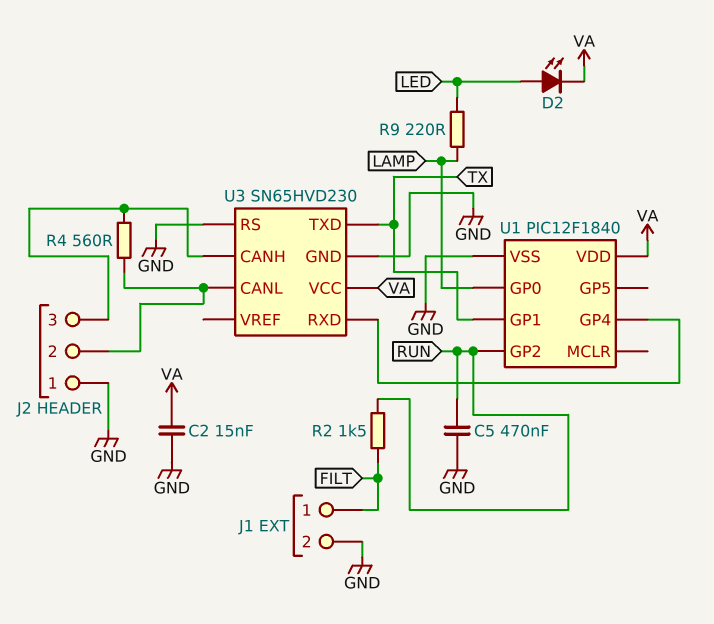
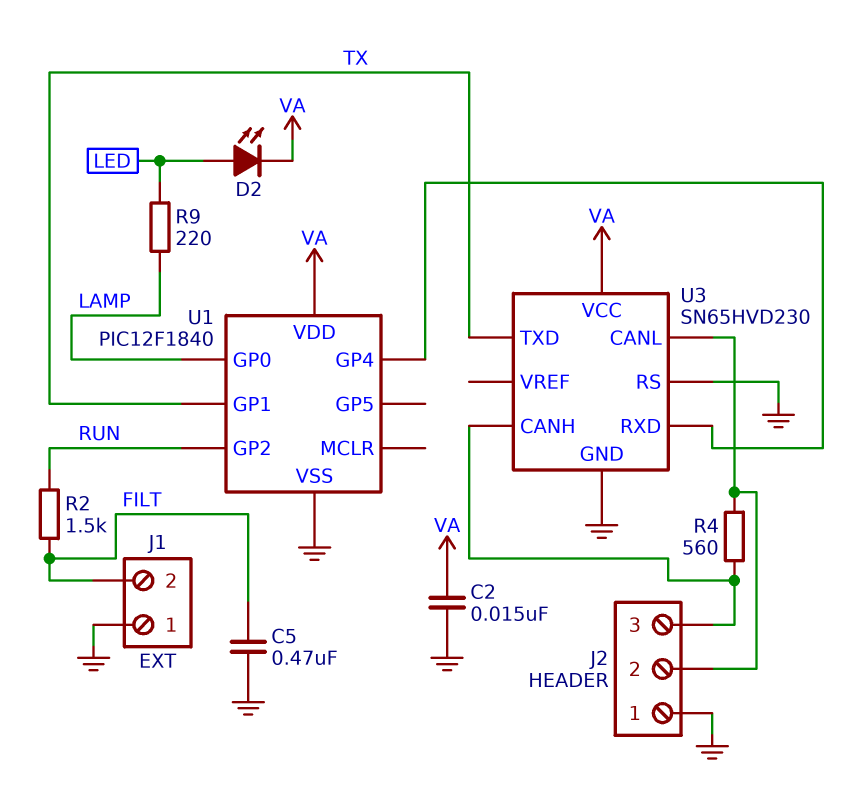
C5: 470nF (GND, RUN) -> 470nF (FILT, GND)
J1 pin 1: FILT -> GND
J1 pin 2: GND -> FILT

